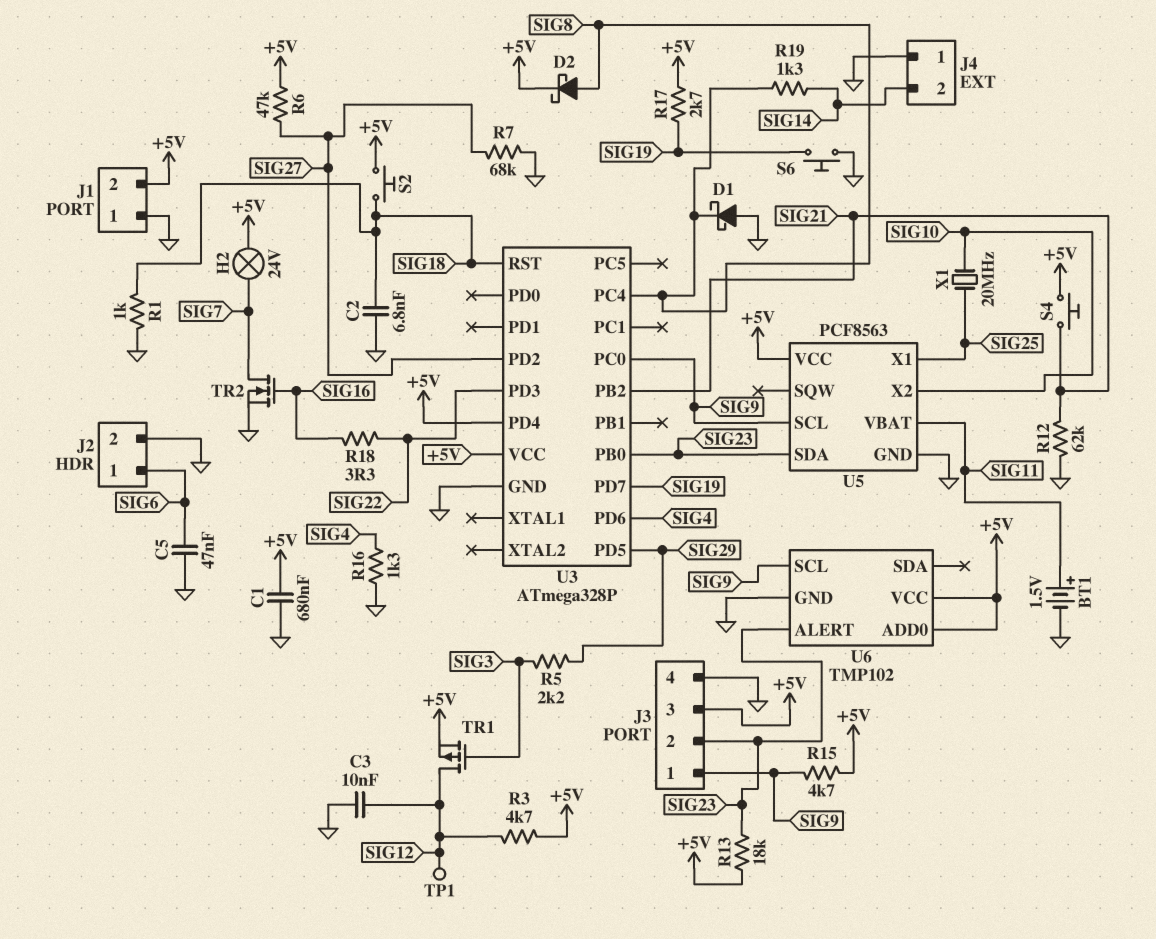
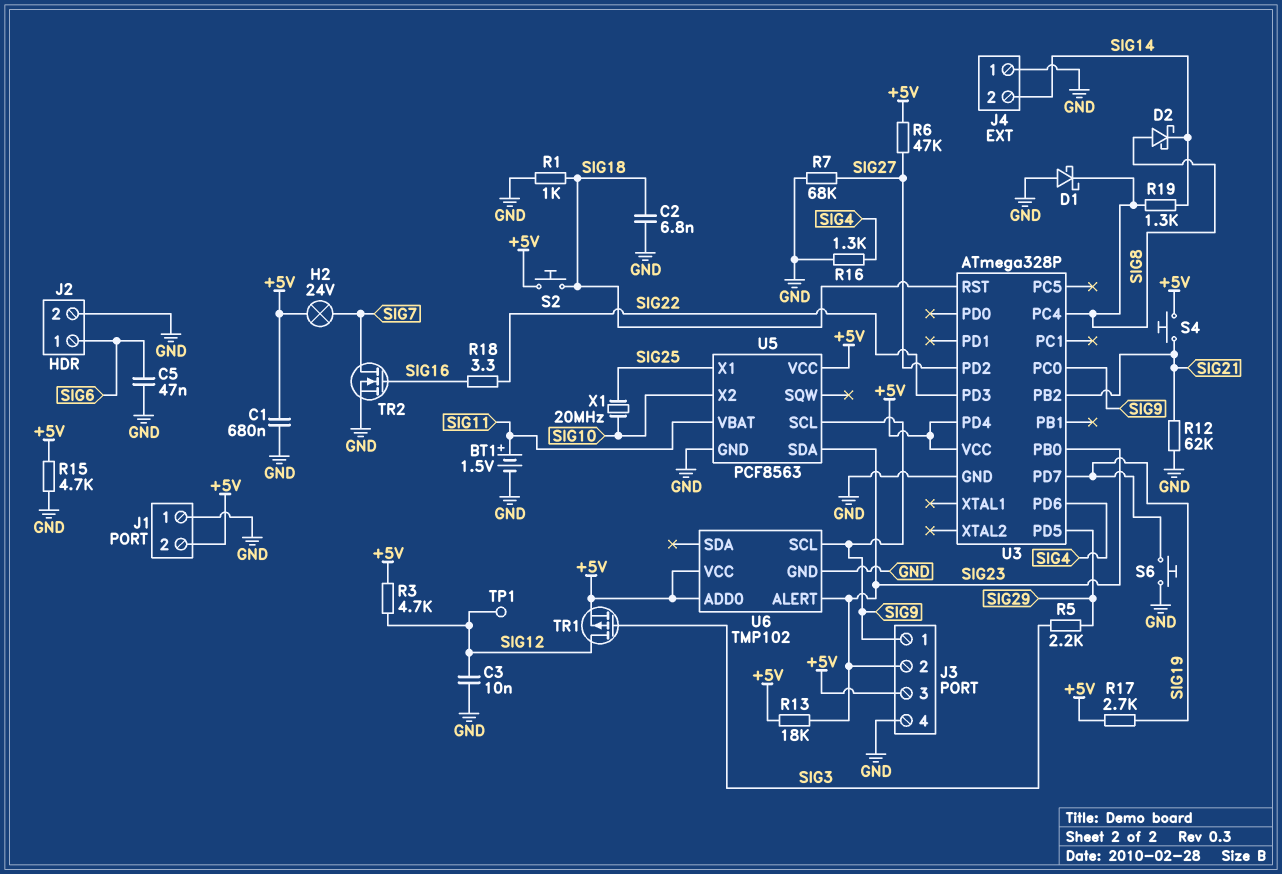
D2: schottky (A SIG8, K +5V) -> schottky (A SIG8, K SIG14)
R15: 4.7k (+5V, SIG9) -> 4.7k (+5V, GND)

